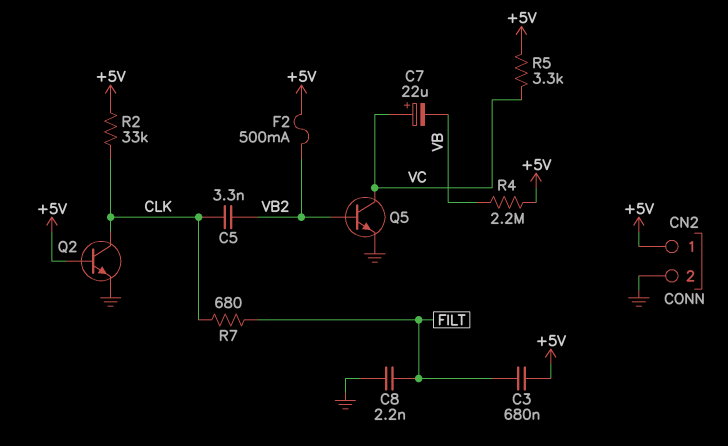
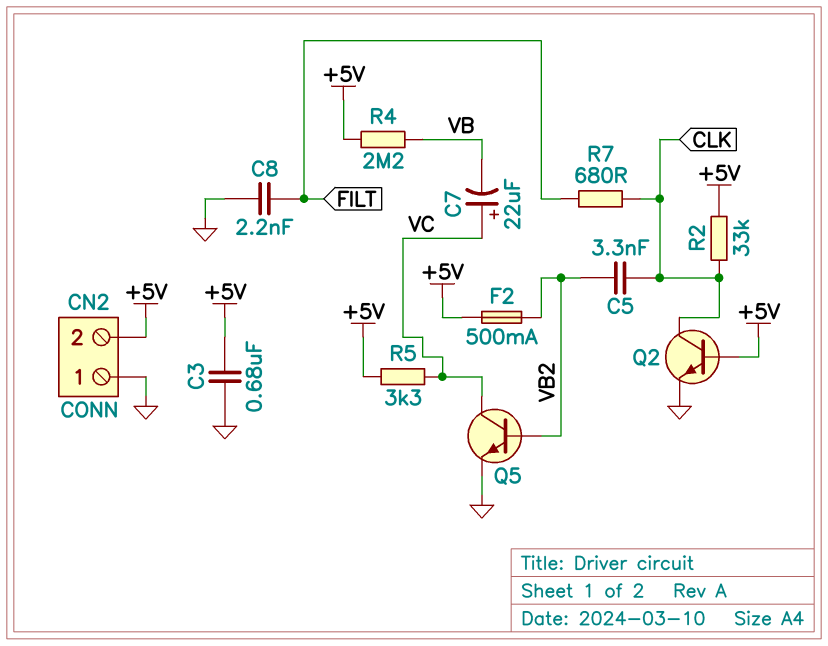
C3: 680nF (+5V, FILT) -> 680nF (+5V, GND)
CN2 pin 1: +5V -> GND
CN2 pin 2: GND -> +5V

